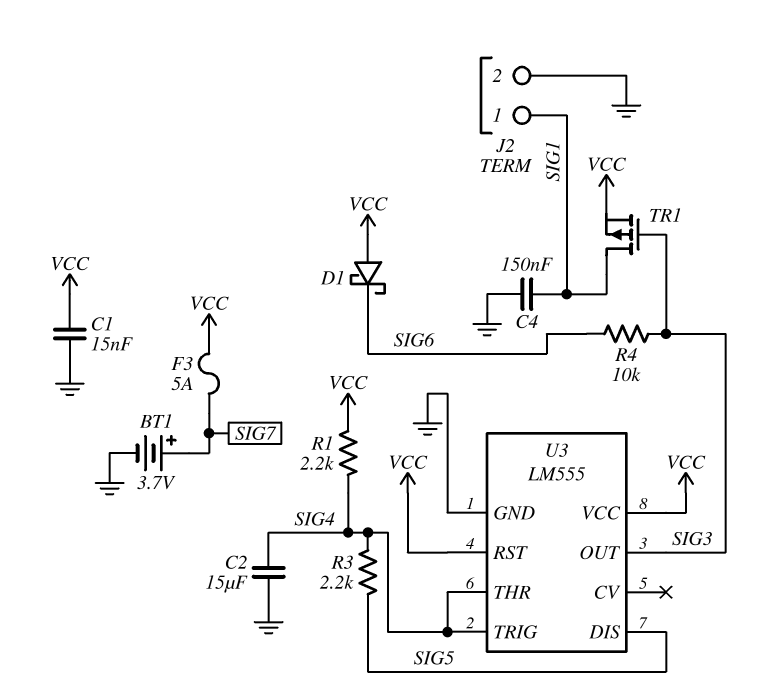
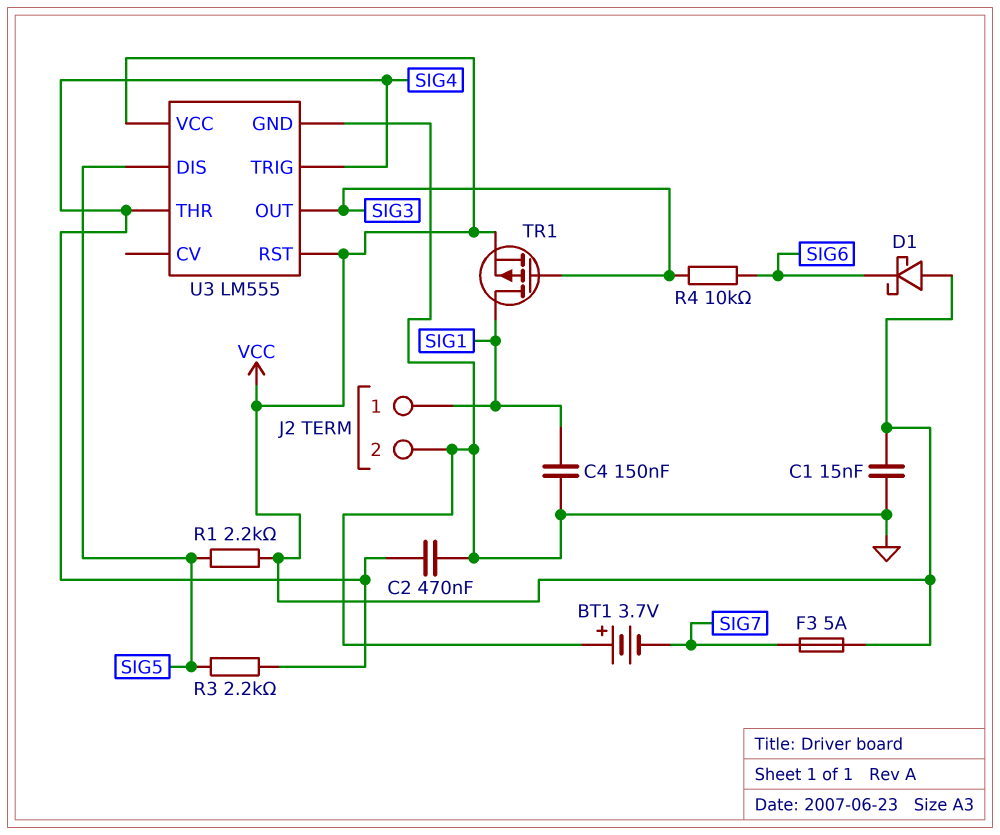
BT1: 3.7V (plus SIG7, minus GND) -> 3.7V (plus GND, minus SIG7)
C2: 15uF (GND, SIG4) -> 470nF (GND, SIG4)
R1: 2.2k (SIG4, VCC) -> 2.2k (SIG5, VCC)

